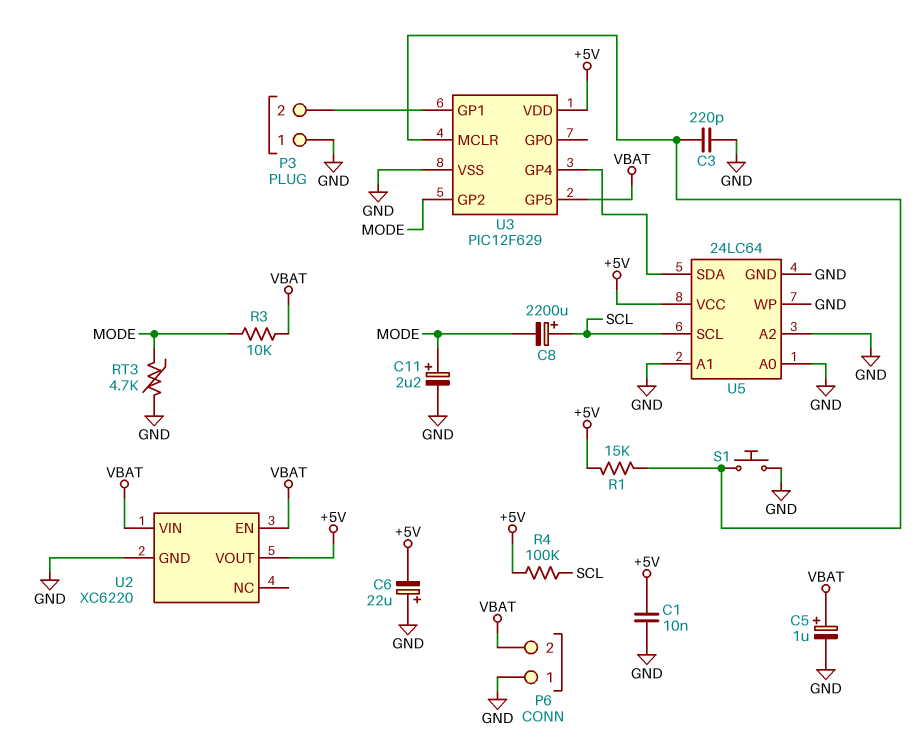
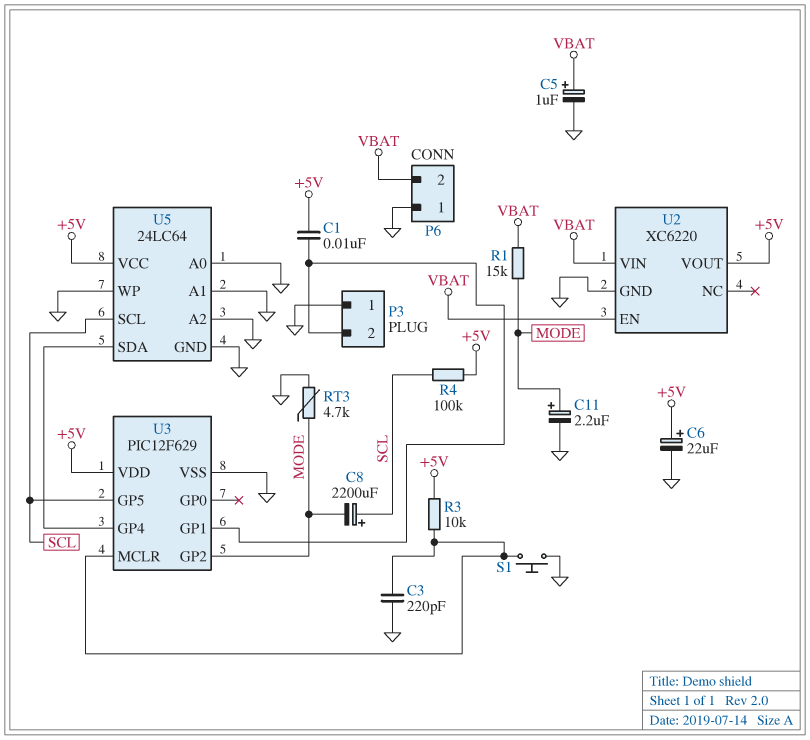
C1: 10nF (+5V, GND) -> 10nF (+5V, P3/2)
C6: 22uF (plus GND, minus +5V) -> 22uF (plus +5V, minus GND)
R1: 15k (+5V, U3/MCLR) -> 15k (MODE, VBAT)
R3: 10k (MODE, VBAT) -> 10k (+5V, U3/MCLR)
U3 pin GP5: VBAT -> SCL

